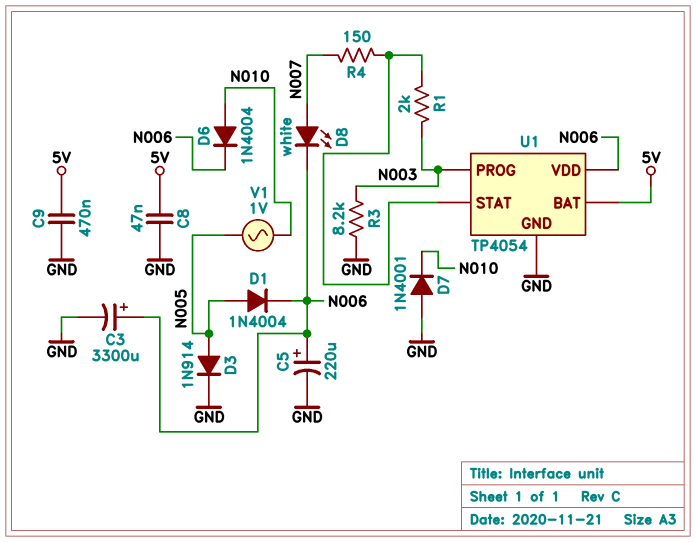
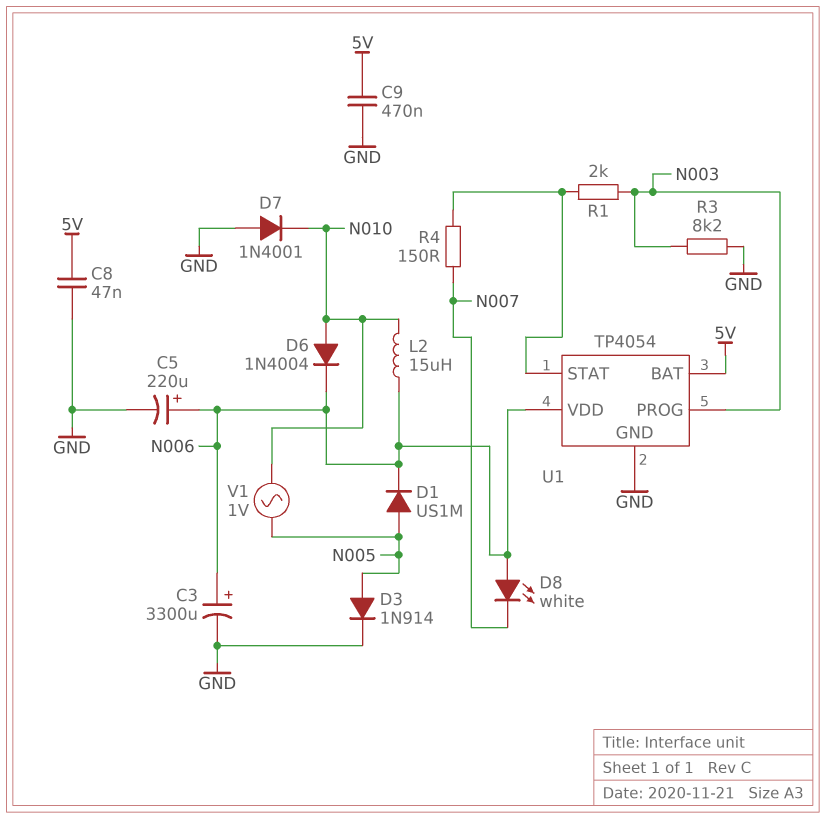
D1: diode 1N4004 (A N005, K N006) -> diode US1M (A N005, K N006)
D8: LED white (A N007, K N006) -> LED white (A N006, K N007)
L2: none -> 15uH (N006, N010)

